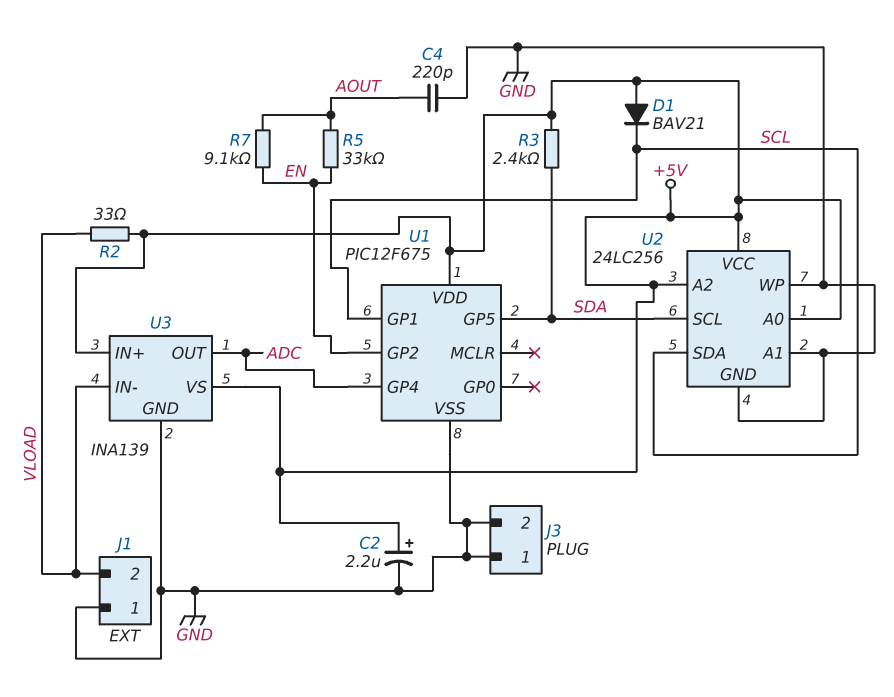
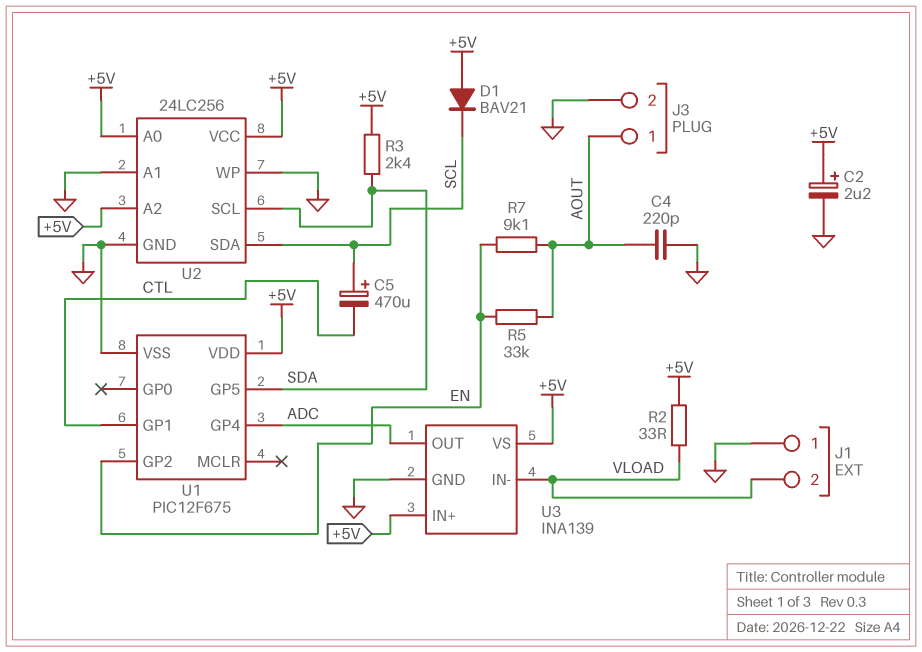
C5: none -> 470uF (plus SCL, minus CTL)
J3 pin 1: GND -> AOUT
U1 pin GP1: SCL -> CTL

